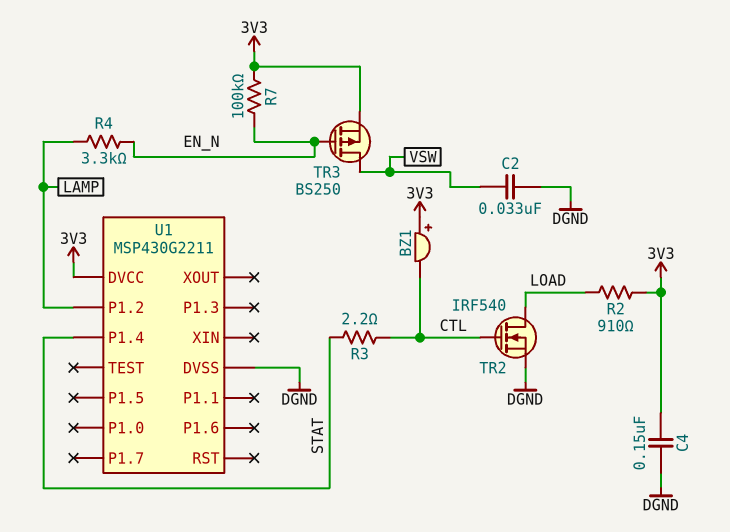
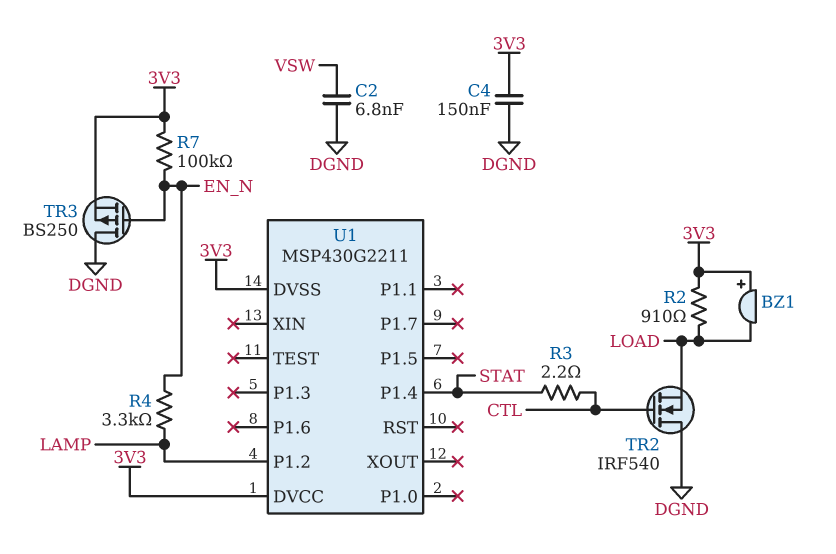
BZ1: buzzer (plus 3V3, minus CTL) -> buzzer (plus 3V3, minus LOAD)
C2: 33nF (DGND, VSW) -> 6.8nF (DGND, VSW)
TR2: NMOS IRF540 (G CTL, D LOAD, S DGND) -> NMOS IRF540 (G CTL, D DGND, S LOAD)
TR3: PMOS BS250 (G EN_N, D VSW, S 3V3) -> PMOS BS250 (G EN_N, D DGND, S 3V3)
U1 pin DVSS: DGND -> 3V3

